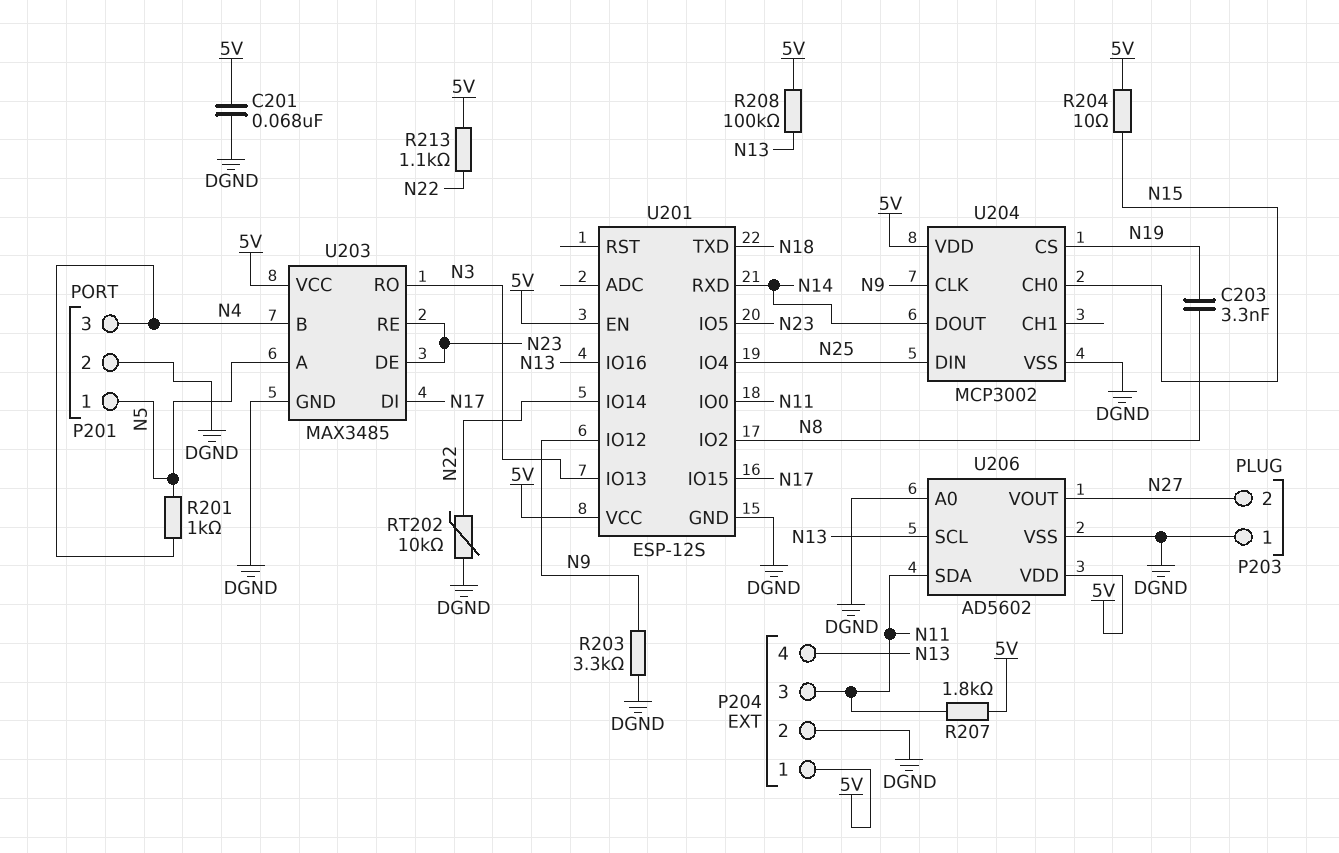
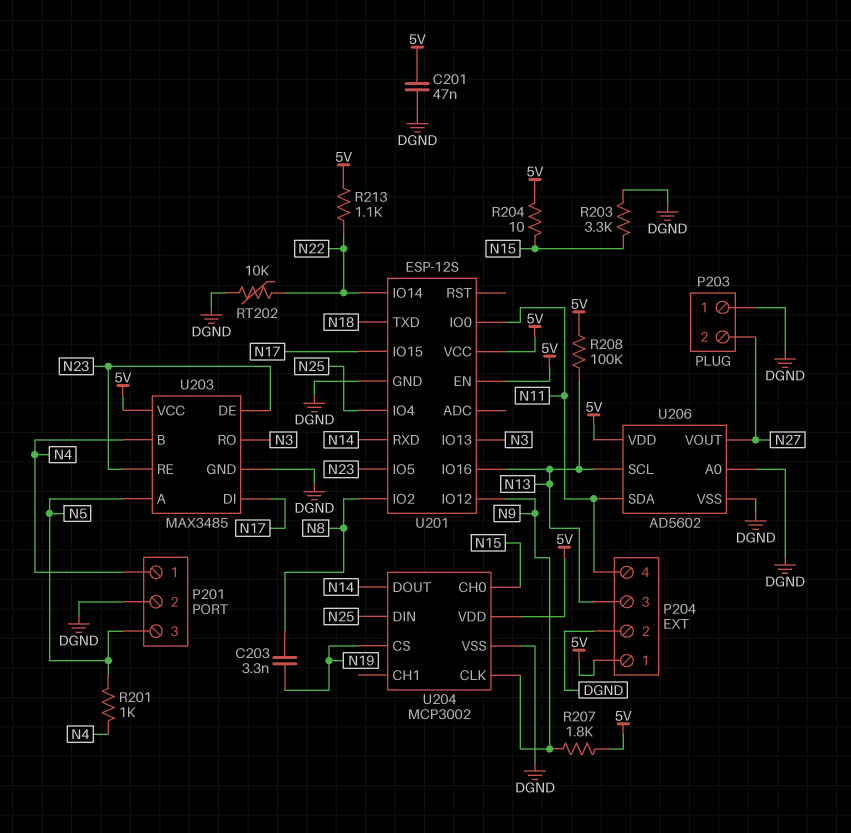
C201: 68nF (5V, DGND) -> 47nF (5V, DGND)
P201 pin 1: N5 -> N4
P201 pin 3: N4 -> N5
P204 pin 3: N11 -> N13
P204 pin 4: N13 -> N11
R203: 3.3k (DGND, N9) -> 3.3k (DGND, N15)
R207: 1.8k (5V, N11) -> 1.8k (5V, N9)

